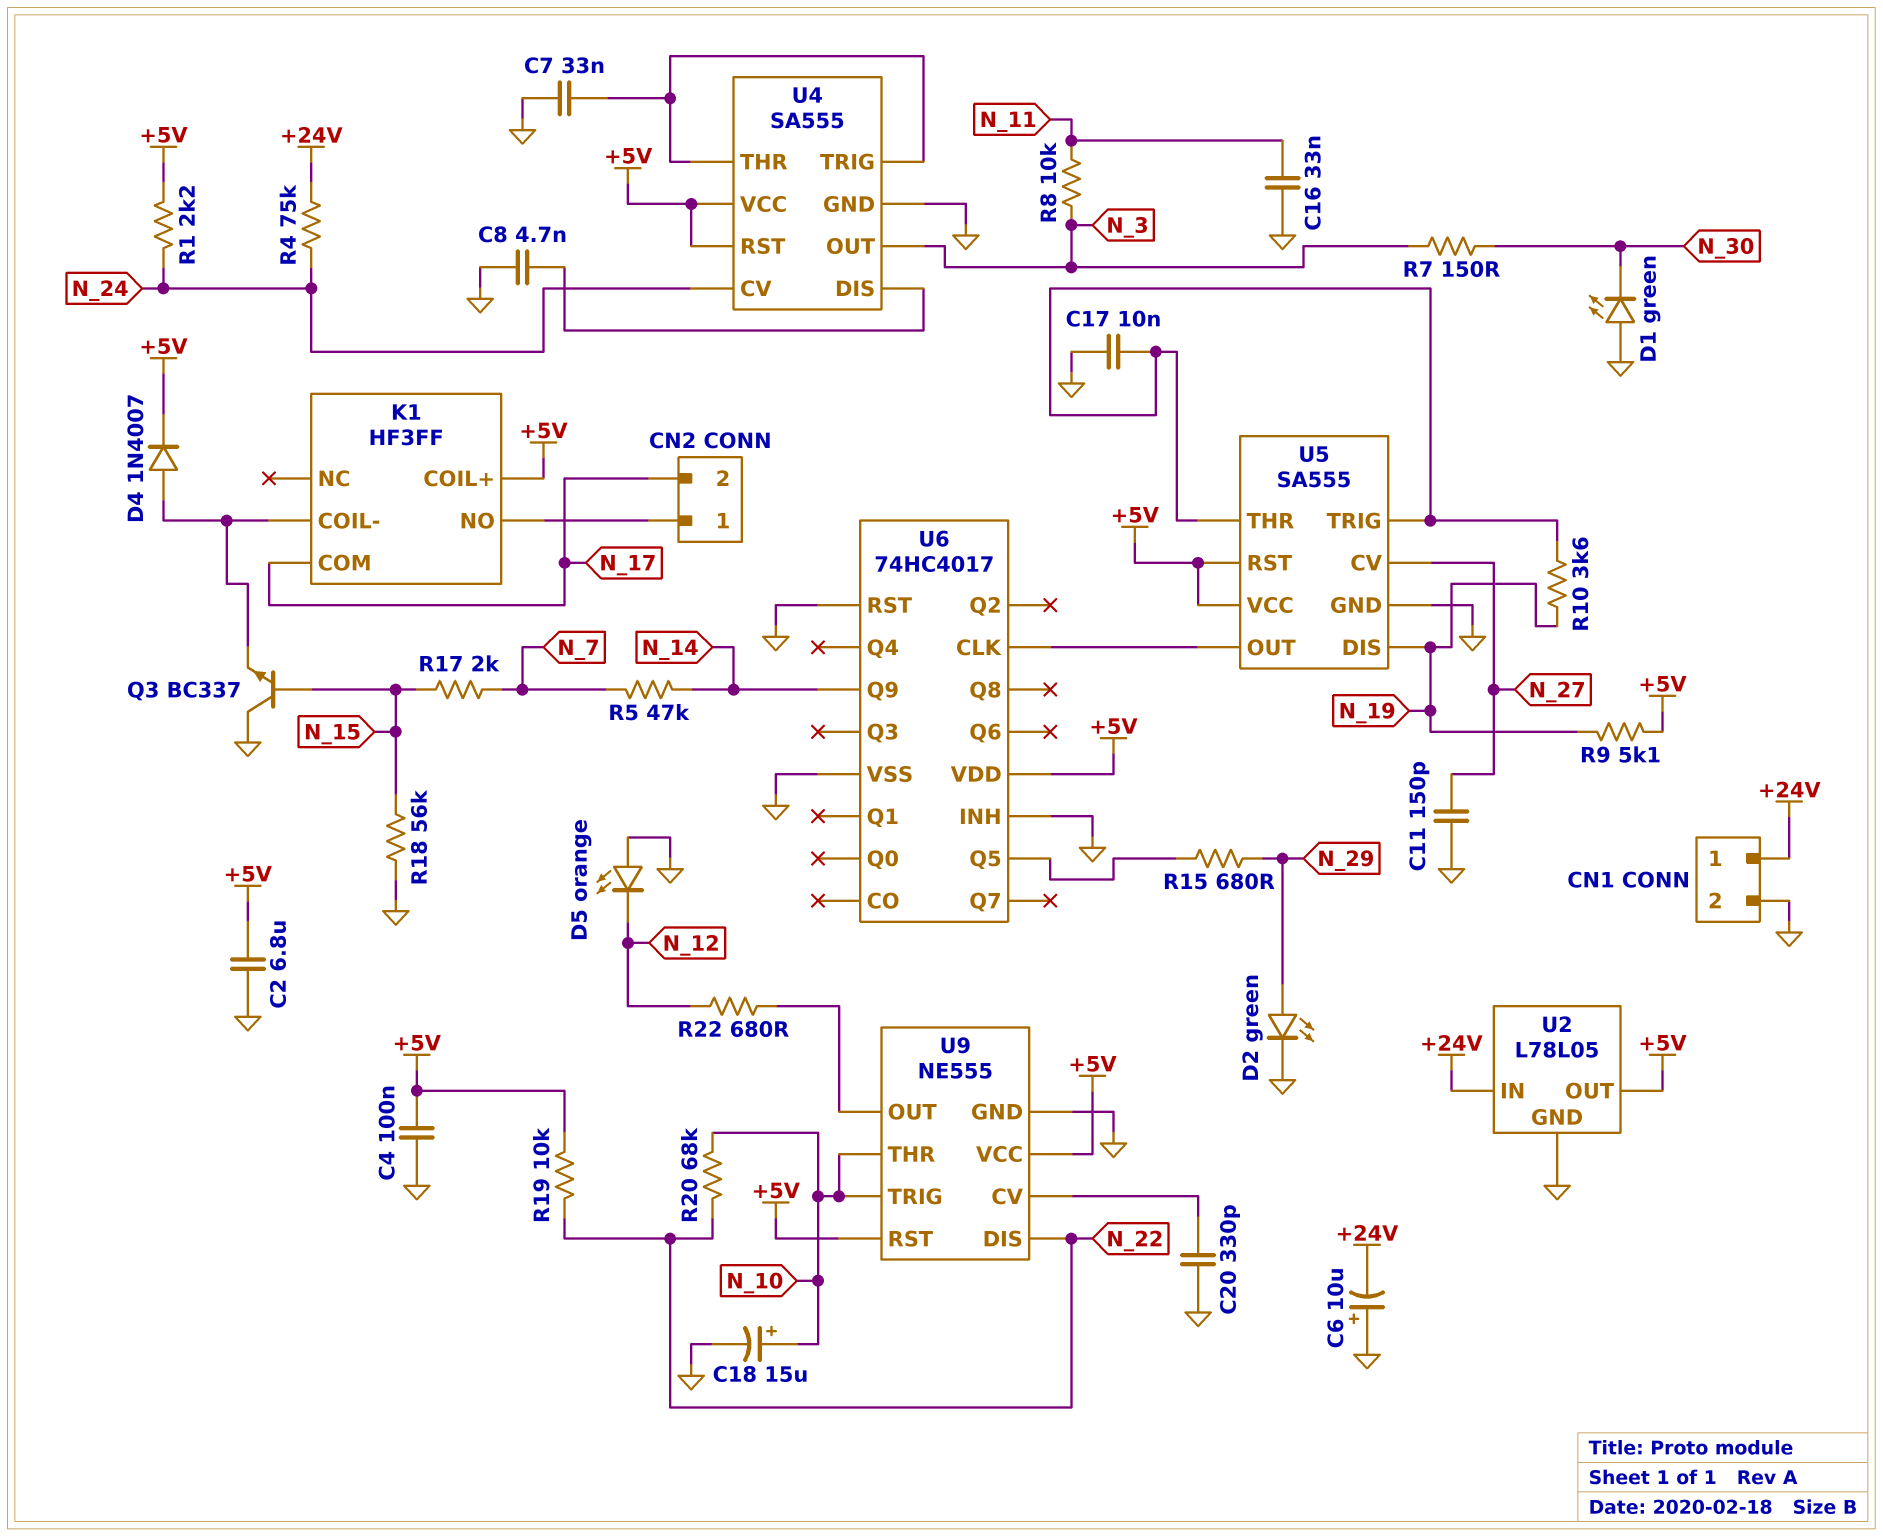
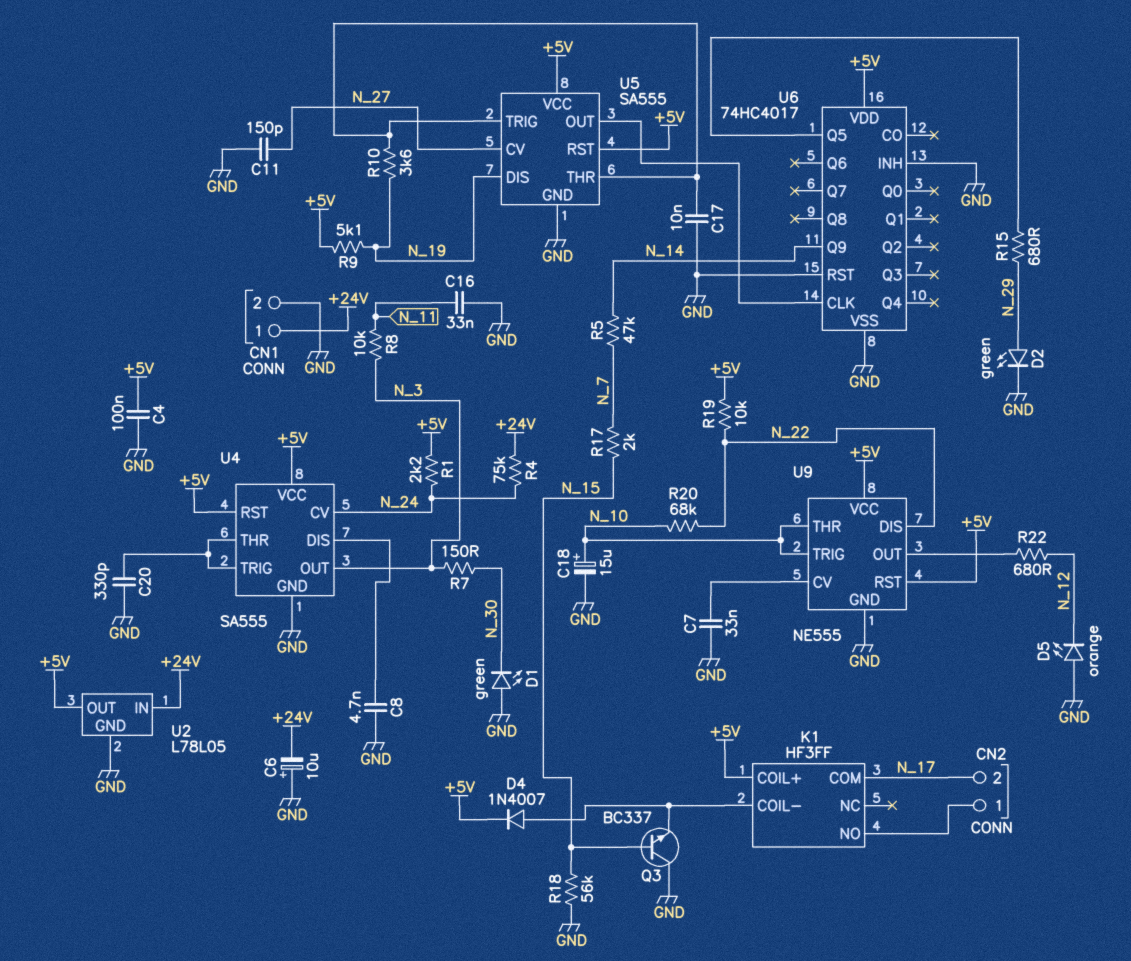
C2: 6.8uF (+5V, GND) -> none
C7: 33nF (GND, U4/THR) -> 33nF (GND, U9/CV)
C20: 330pF (GND, U9/CV) -> 330pF (GND, U4/THR)

